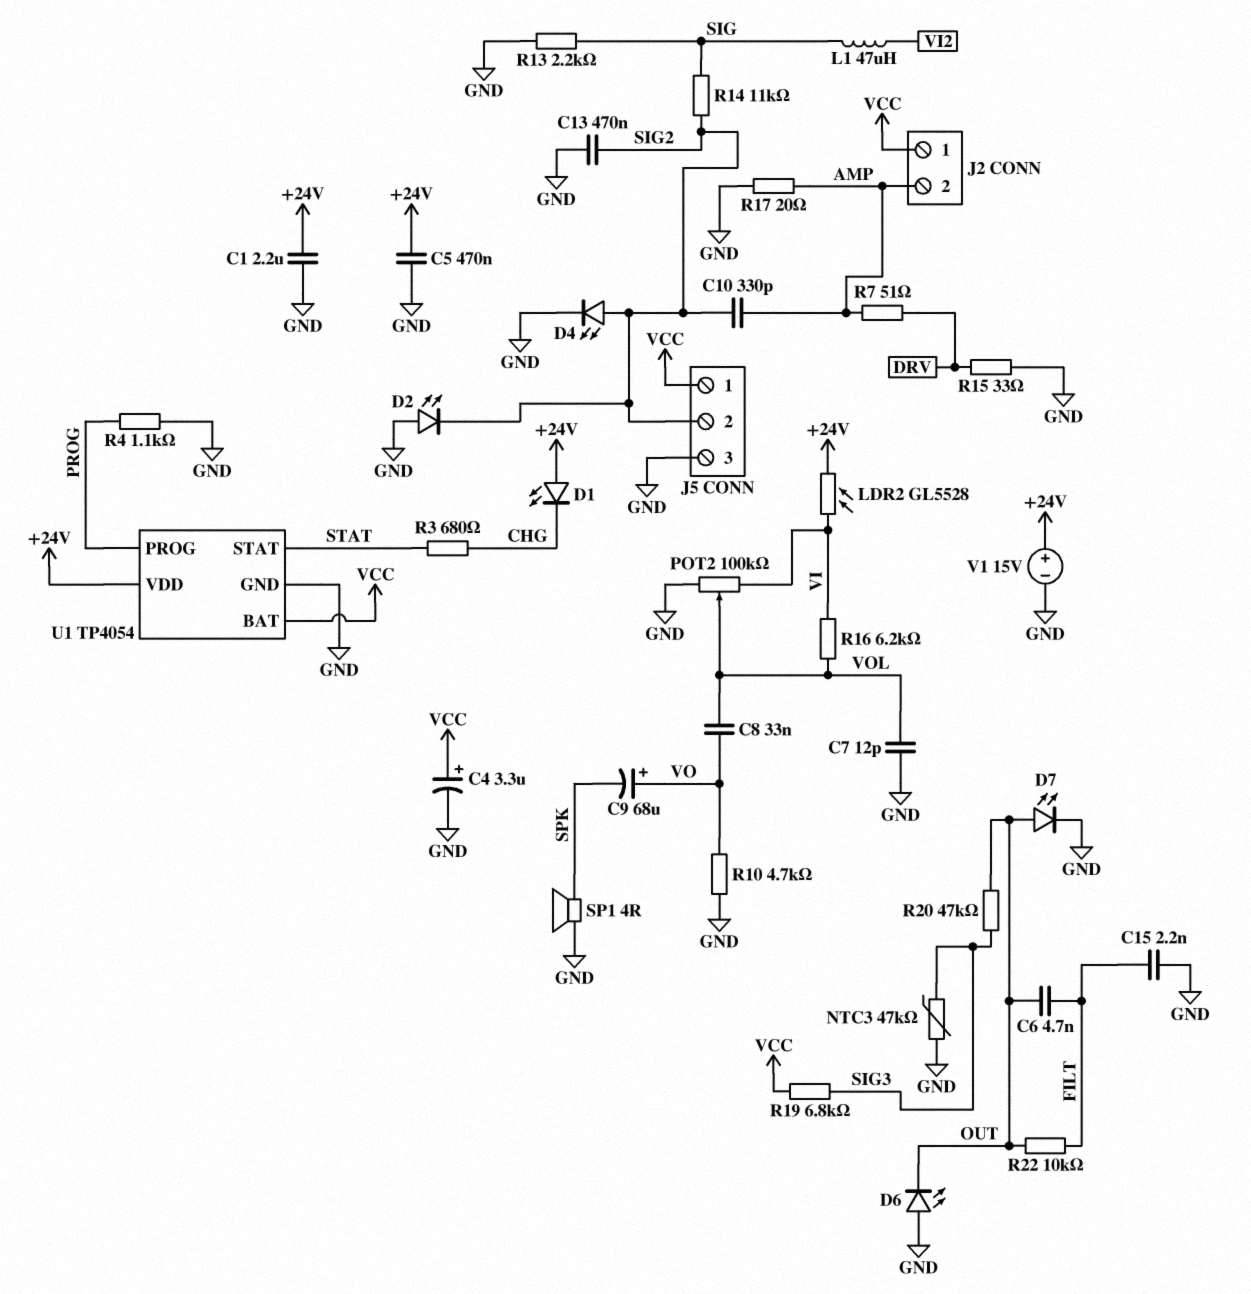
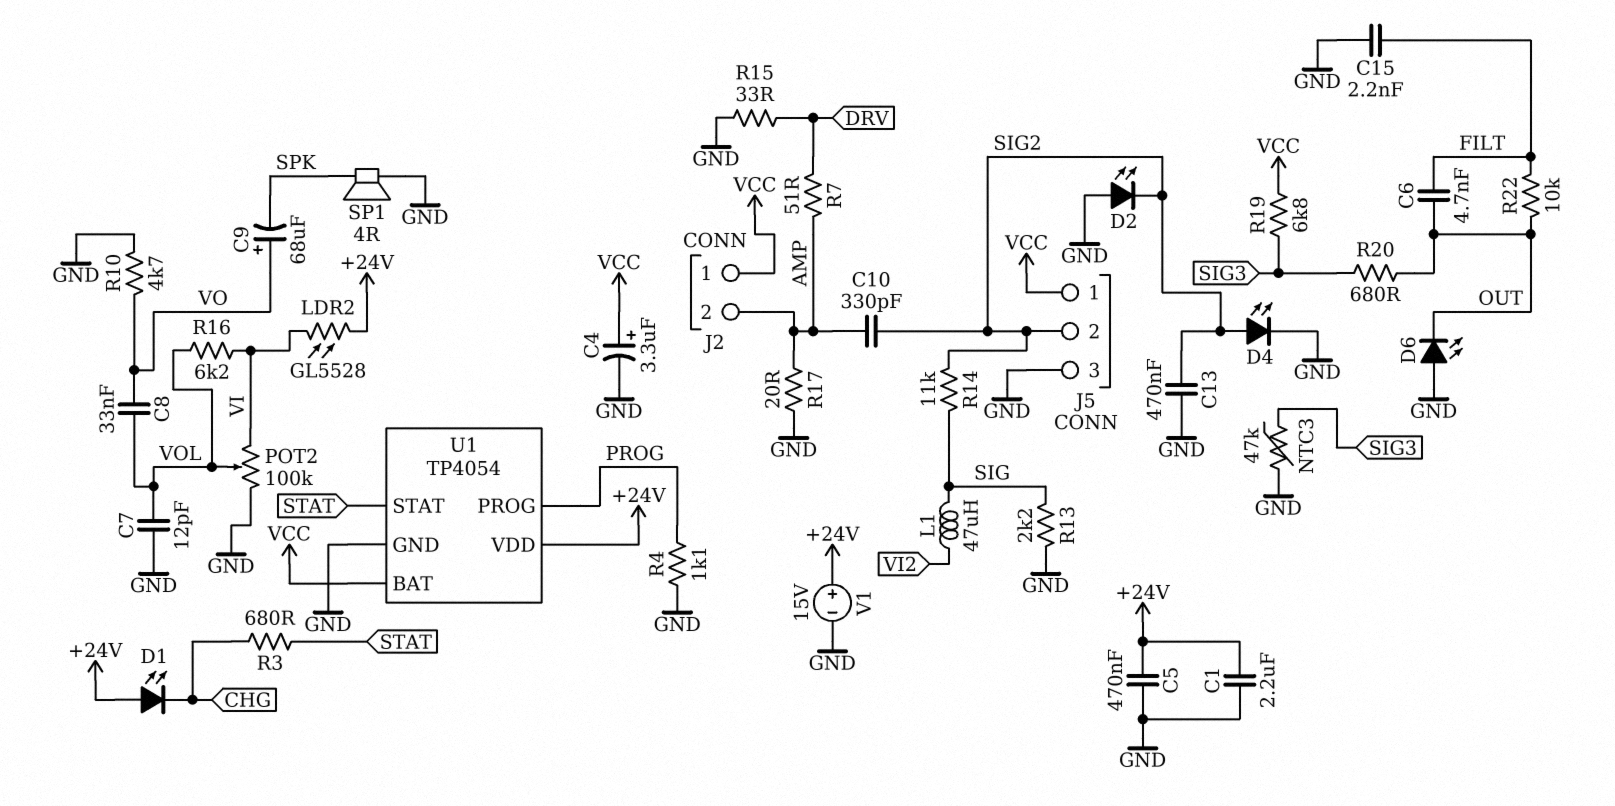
D7: LED (A OUT, K GND) -> none
R20: 47k (OUT, SIG3) -> 680 (OUT, SIG3)

